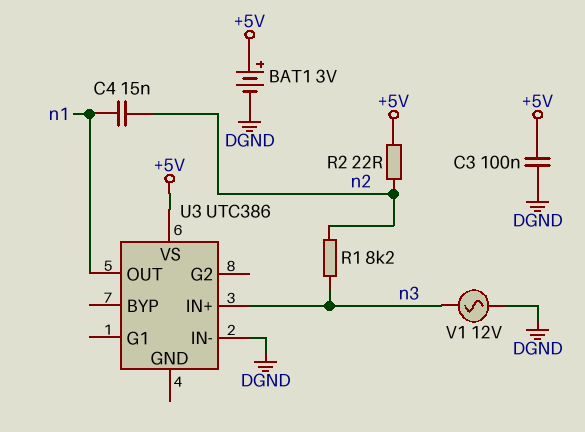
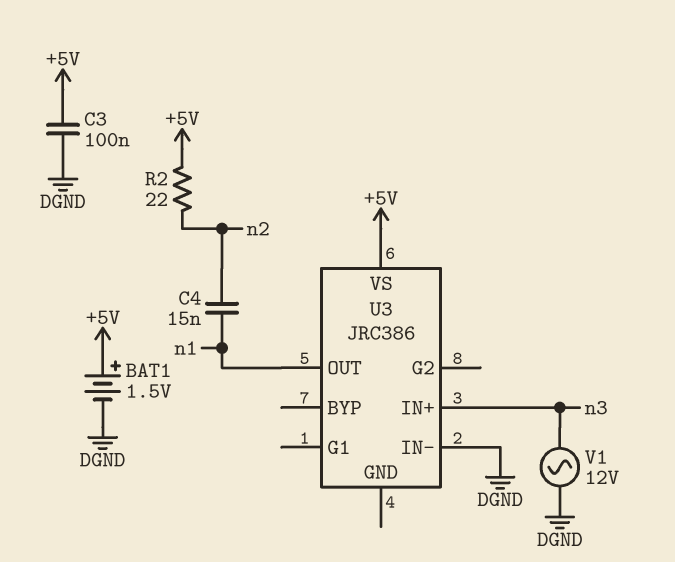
BAT1: 3V (plus +5V, minus DGND) -> 1.5V (plus +5V, minus DGND)
R1: 8.2k (n2, n3) -> none
U3: UTC386 -> JRC386

